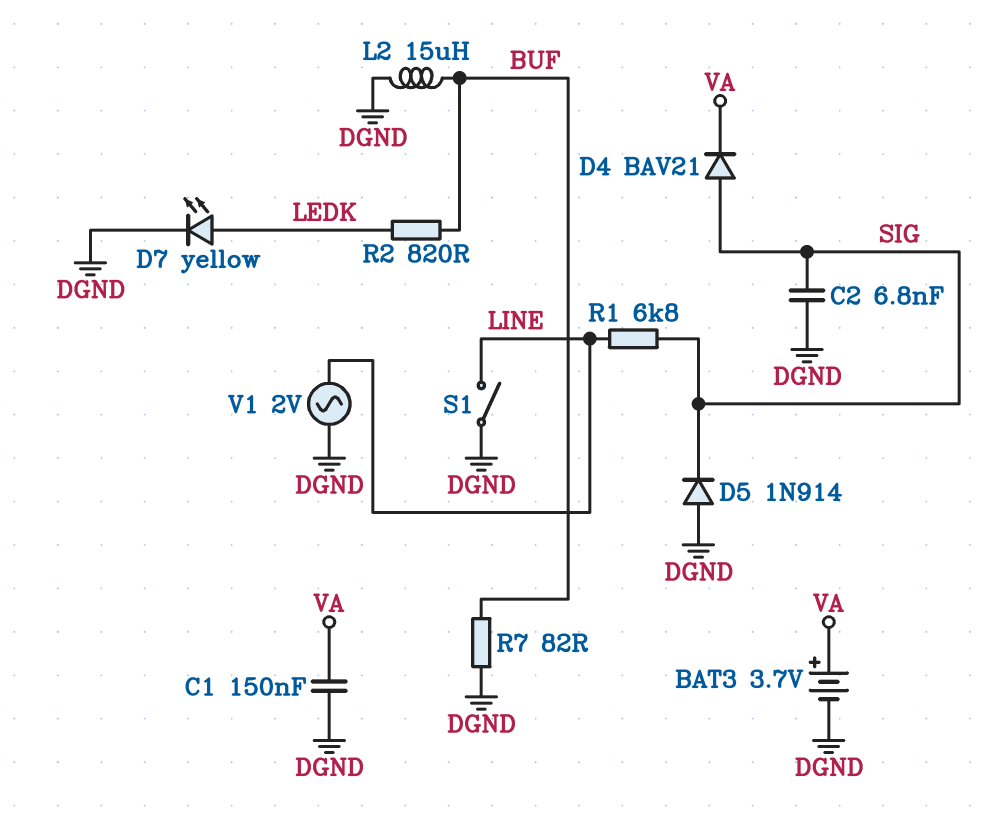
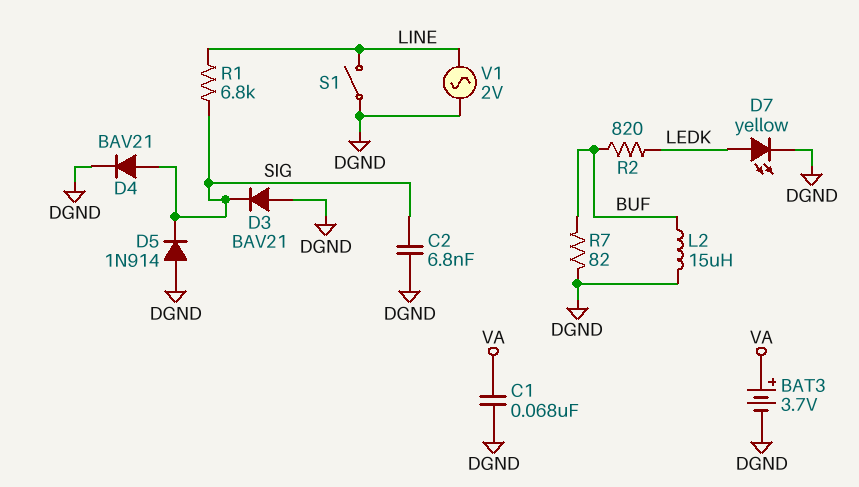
C1: 150nF (DGND, VA) -> 68nF (DGND, VA)
D3: none -> diode BAV21 (A DGND, K SIG)
D4: diode BAV21 (A SIG, K VA) -> diode BAV21 (A SIG, K DGND)

